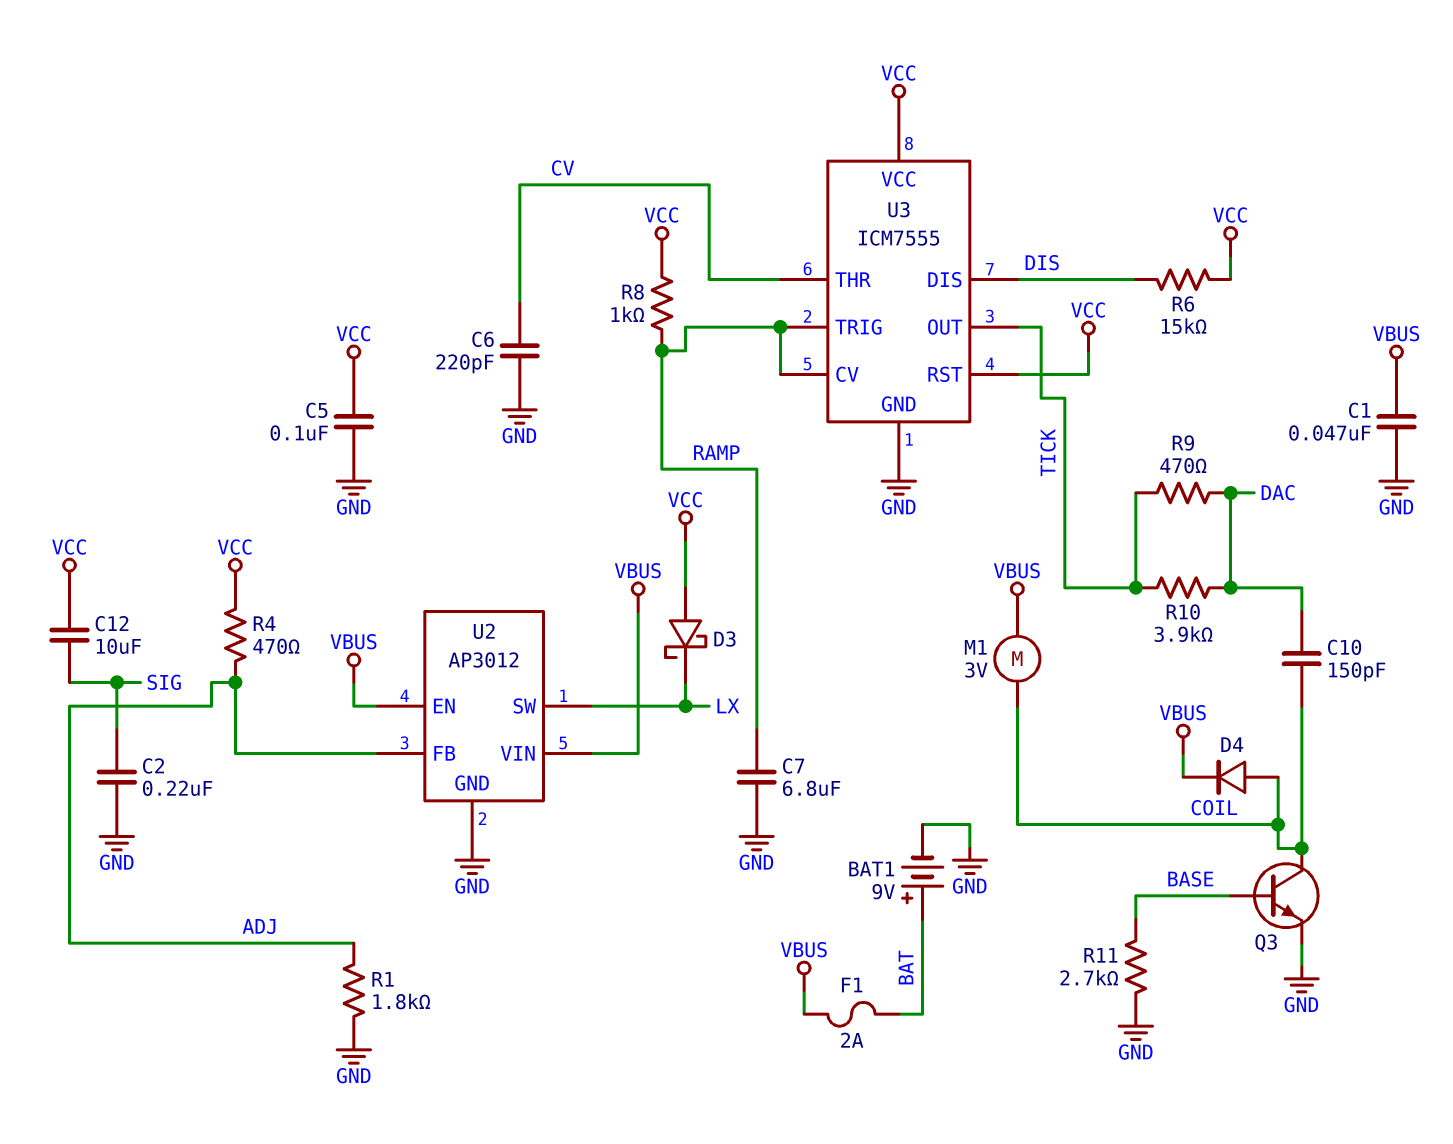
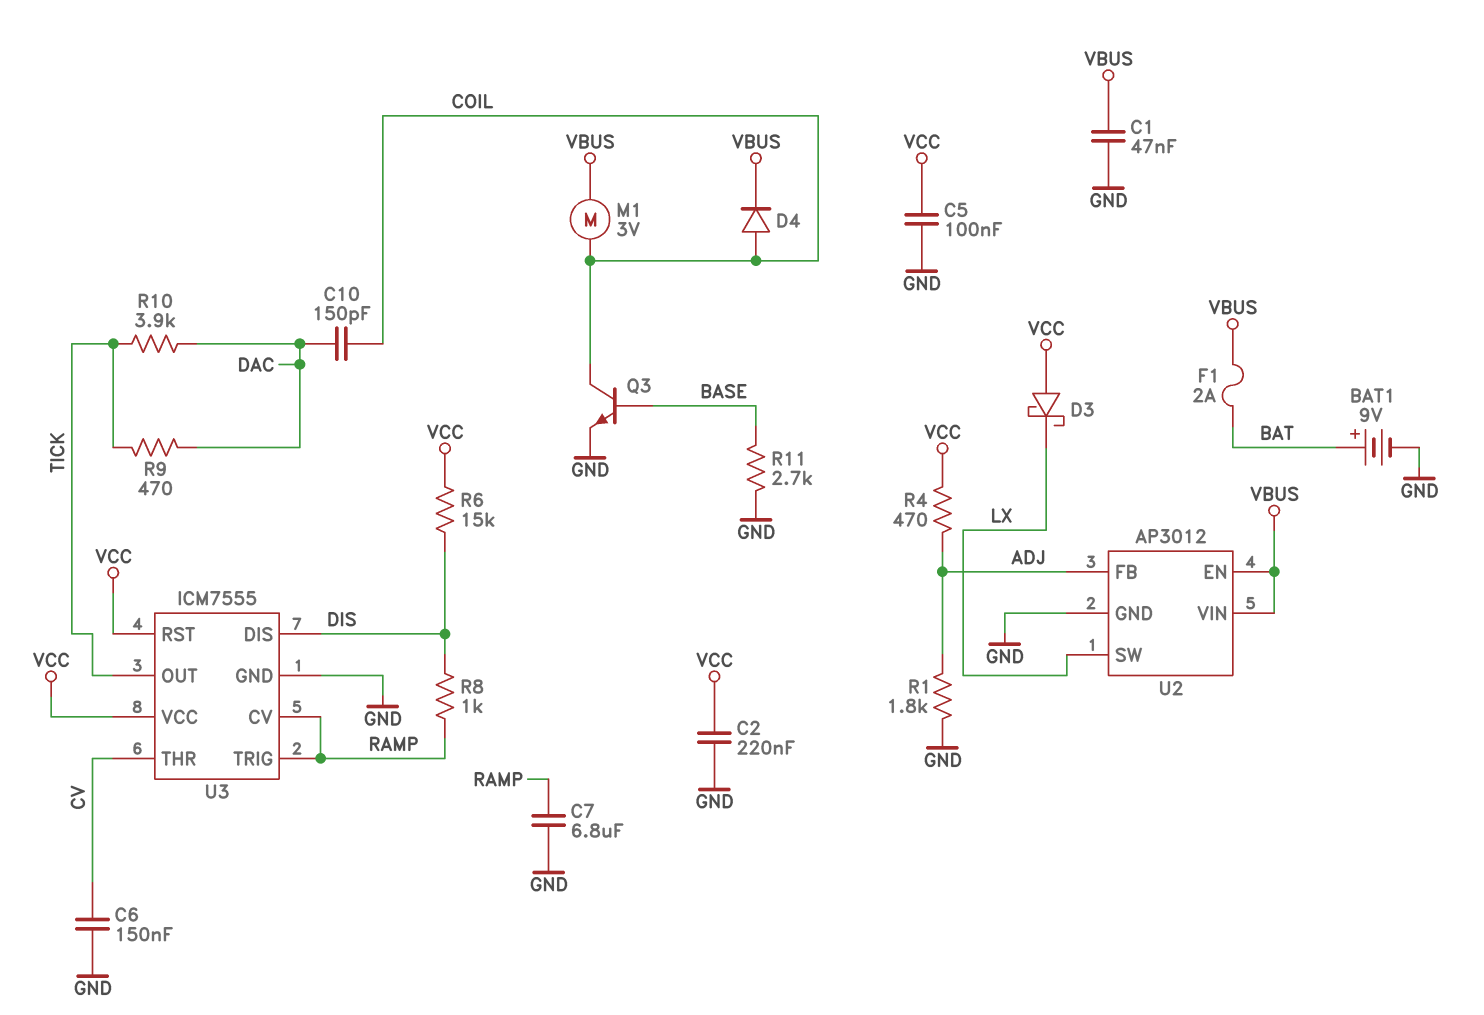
C2: 220nF (GND, SIG) -> 220nF (GND, VCC)
C6: 220pF (CV, GND) -> 150nF (CV, GND)
C12: 10uF (SIG, VCC) -> none
R8: 1k (RAMP, VCC) -> 1k (DIS, RAMP)

